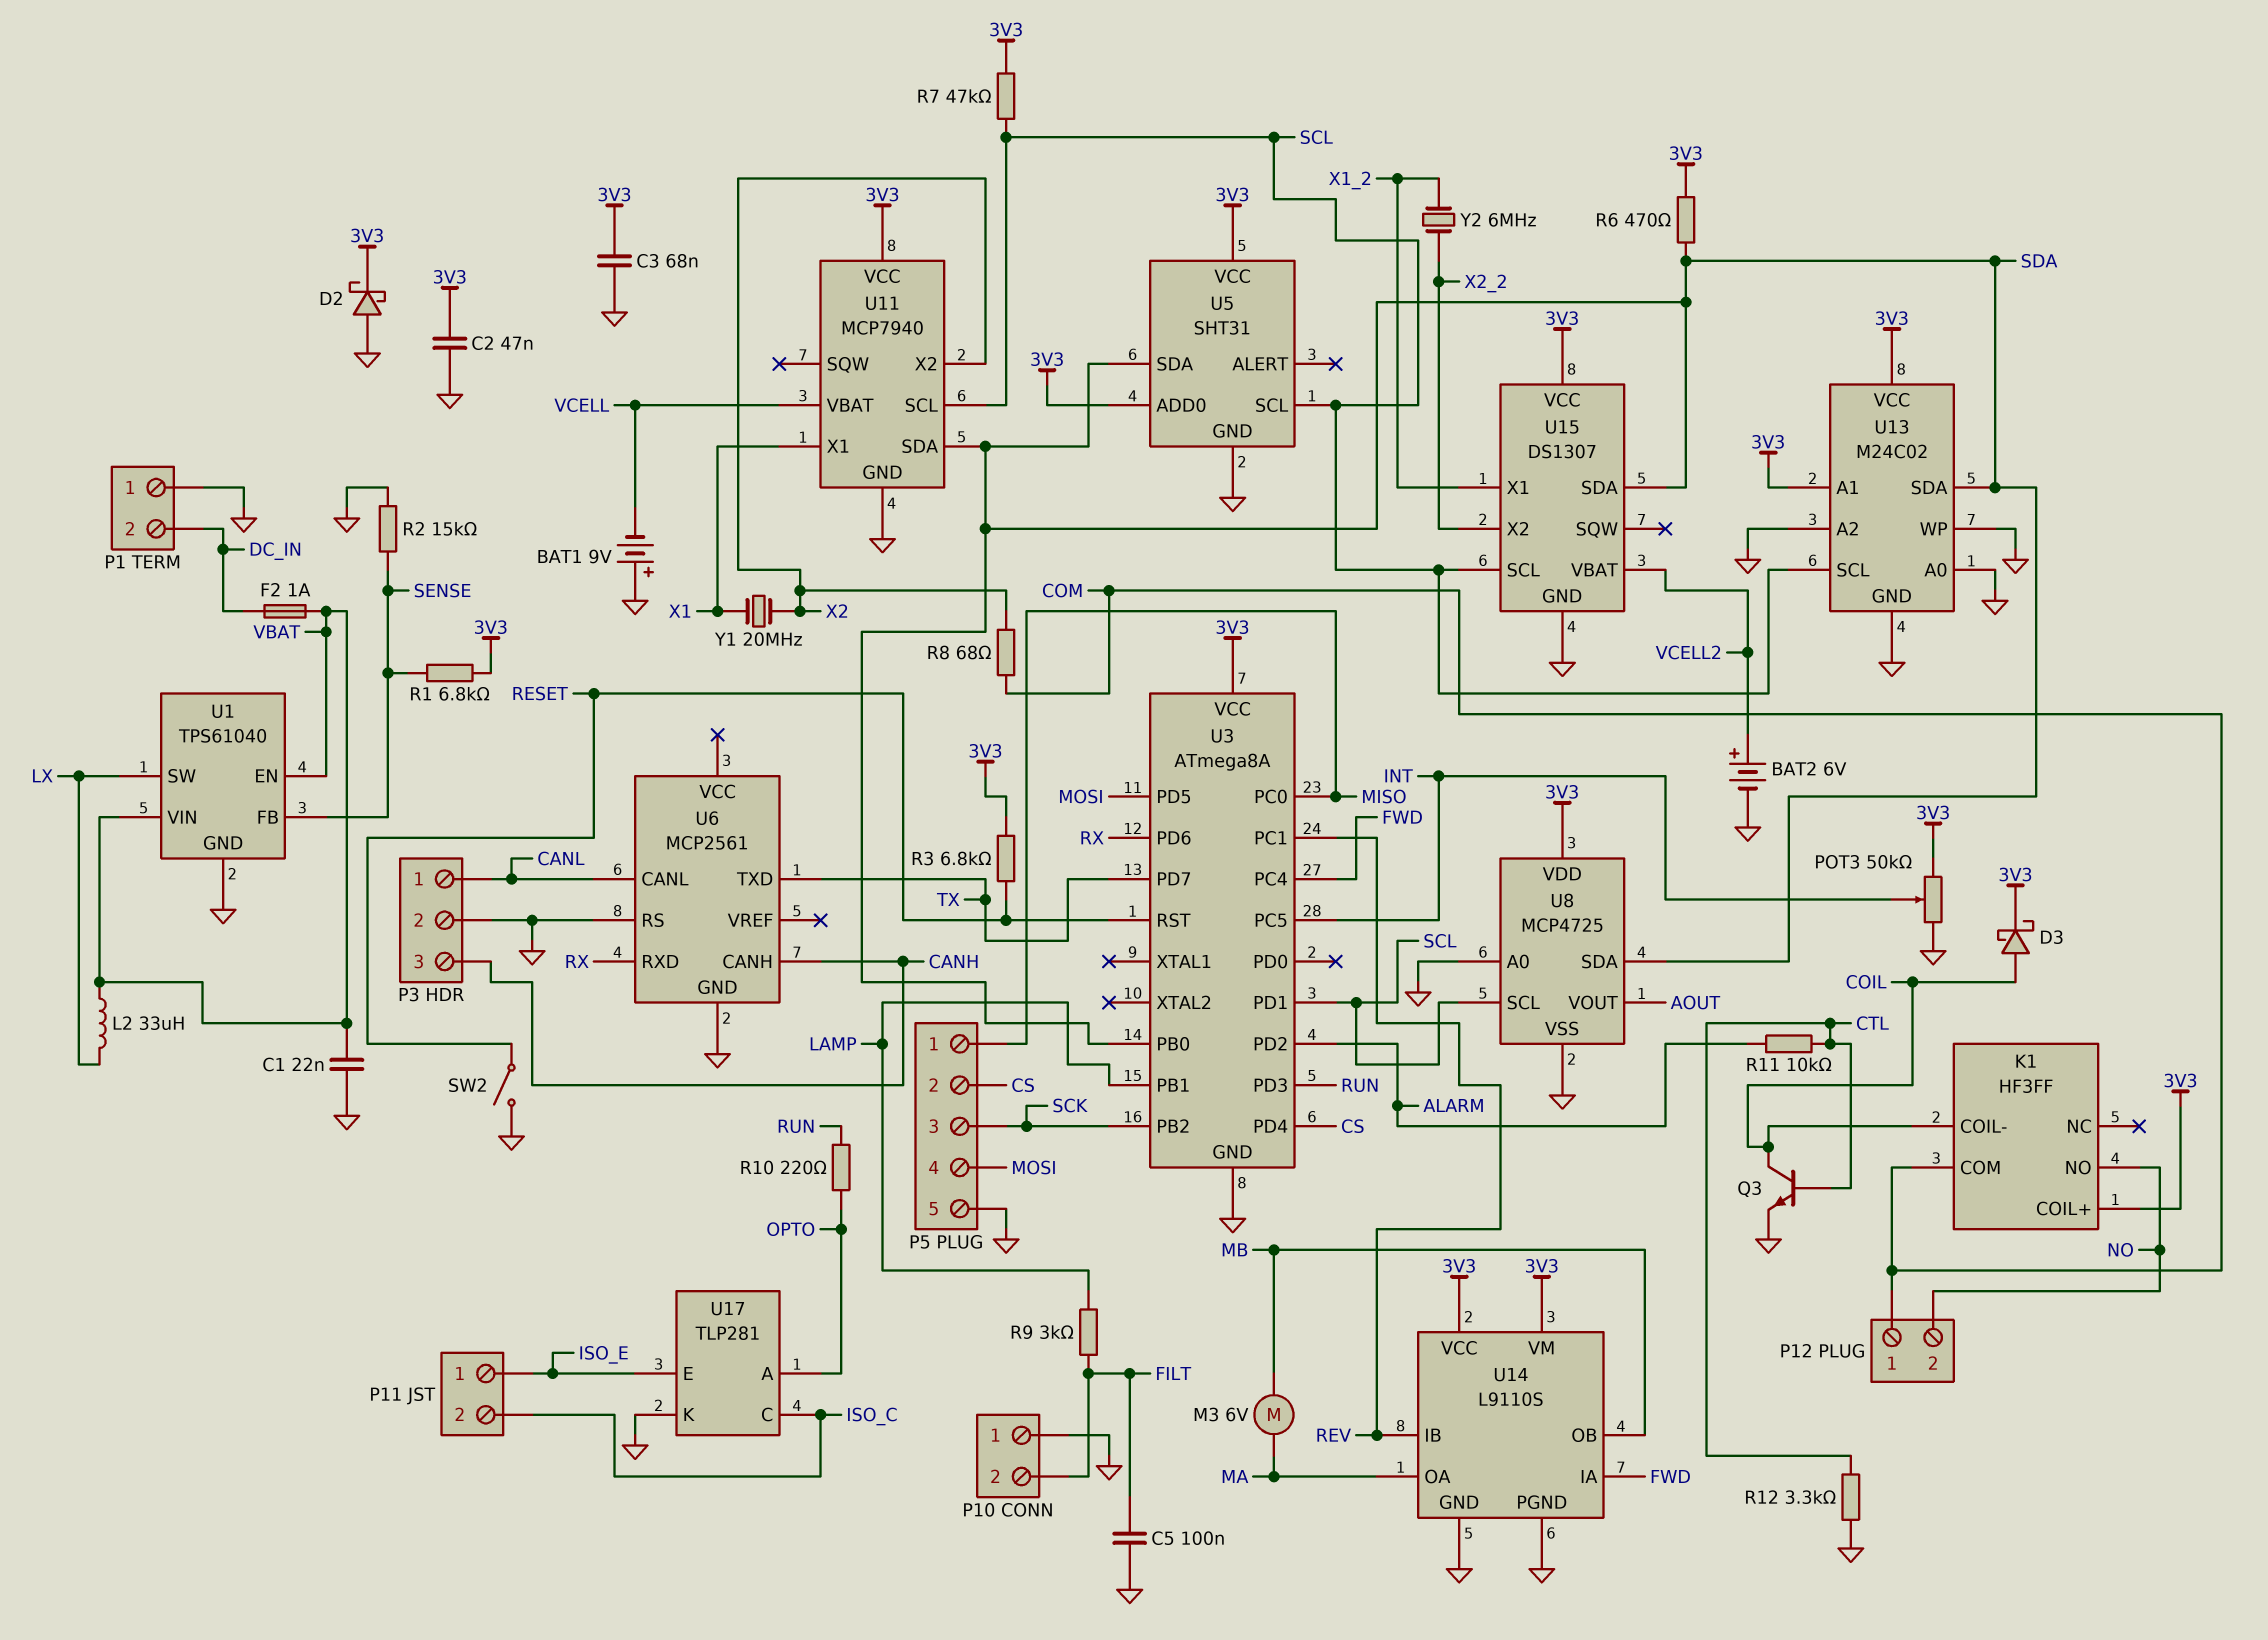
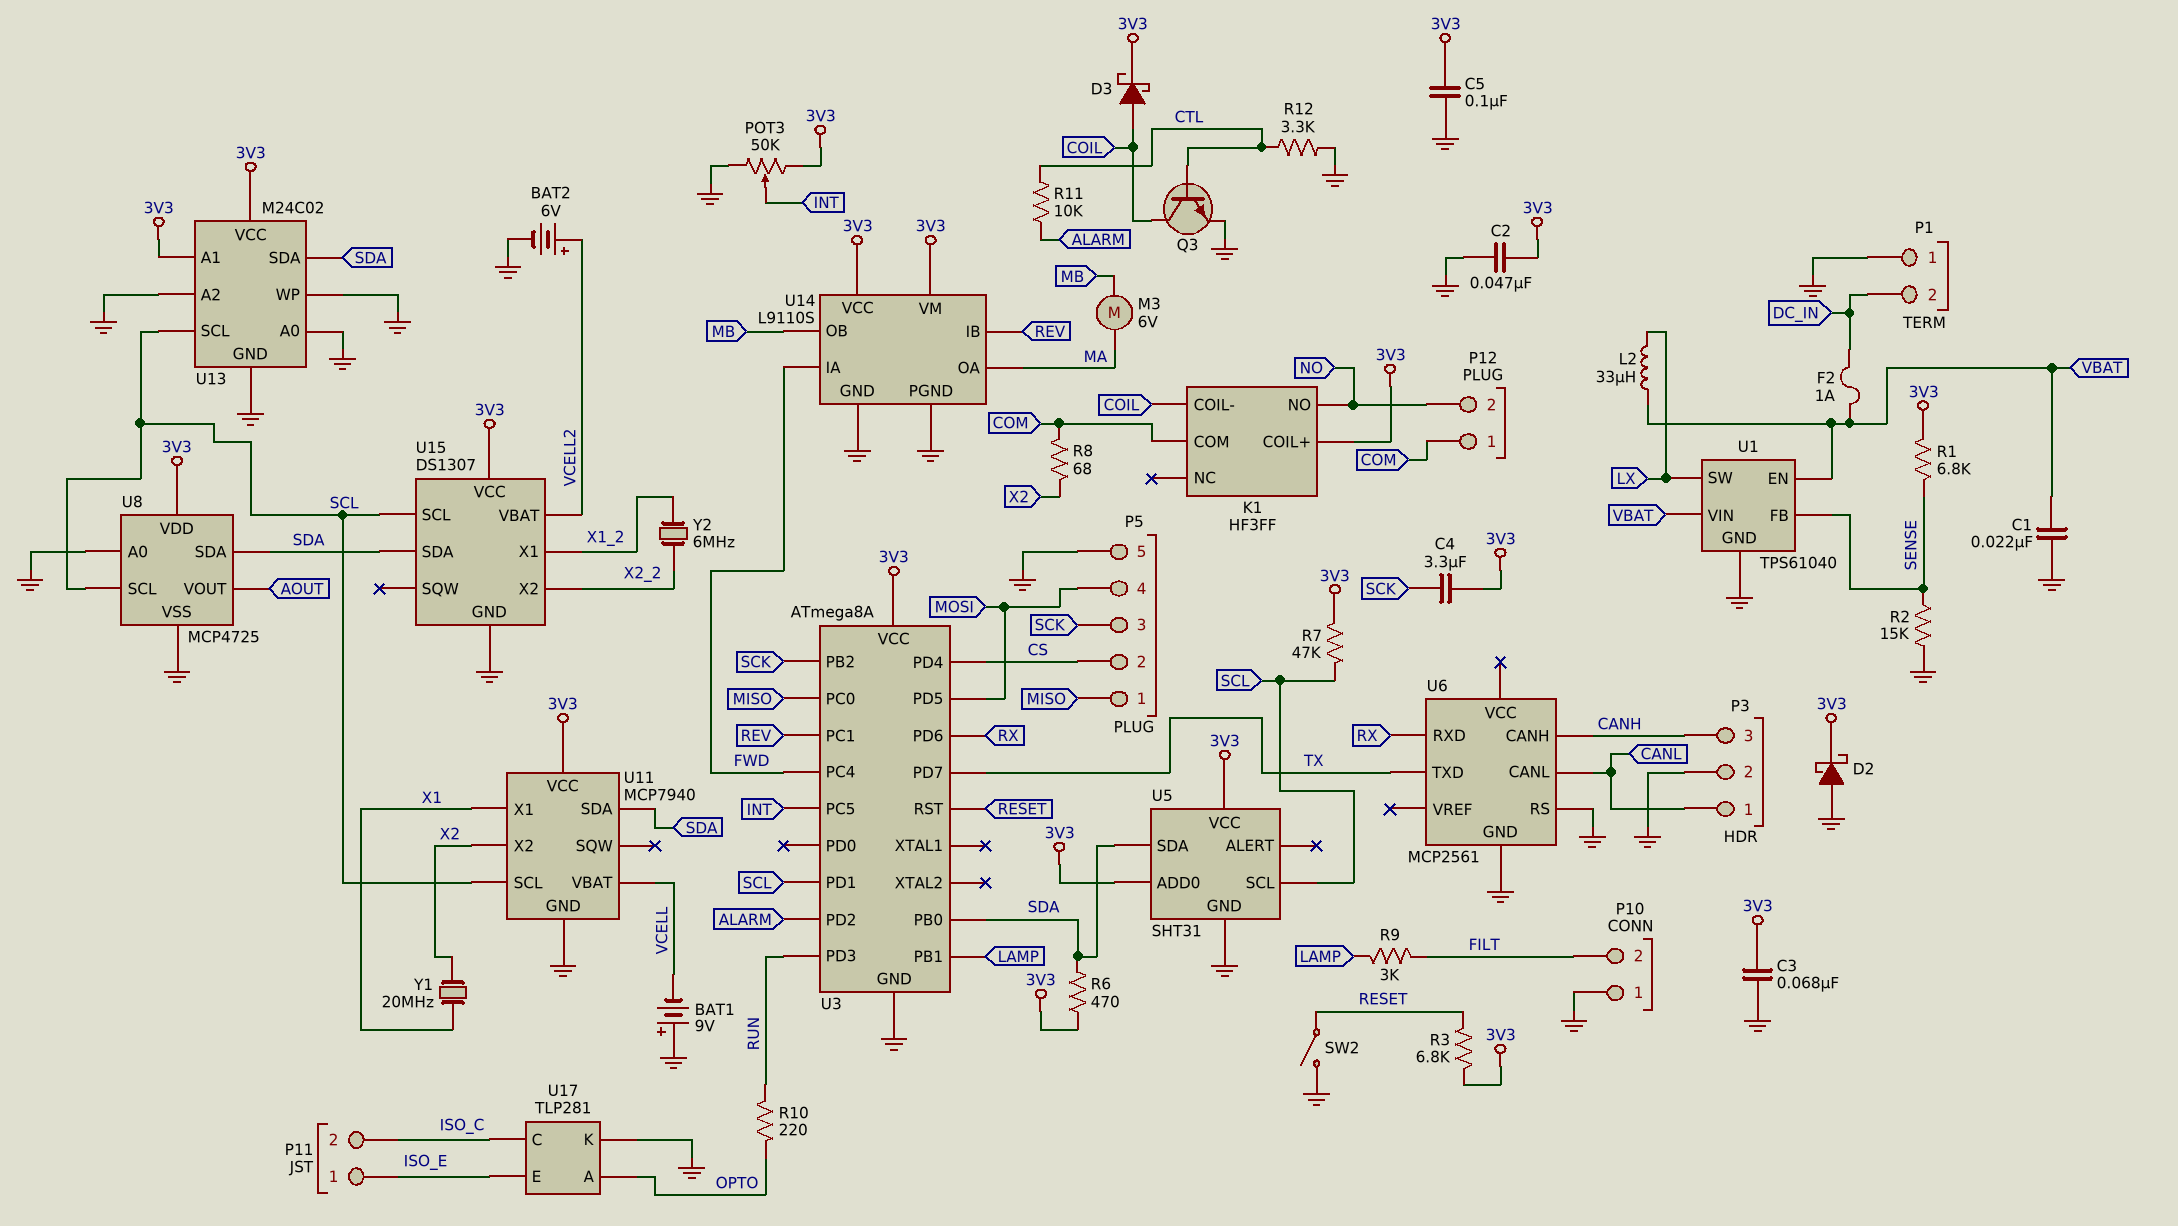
C4: none -> 3.3uF (3V3, SCK)
C5: 100nF (FILT, GND) -> 100nF (3V3, GND)

